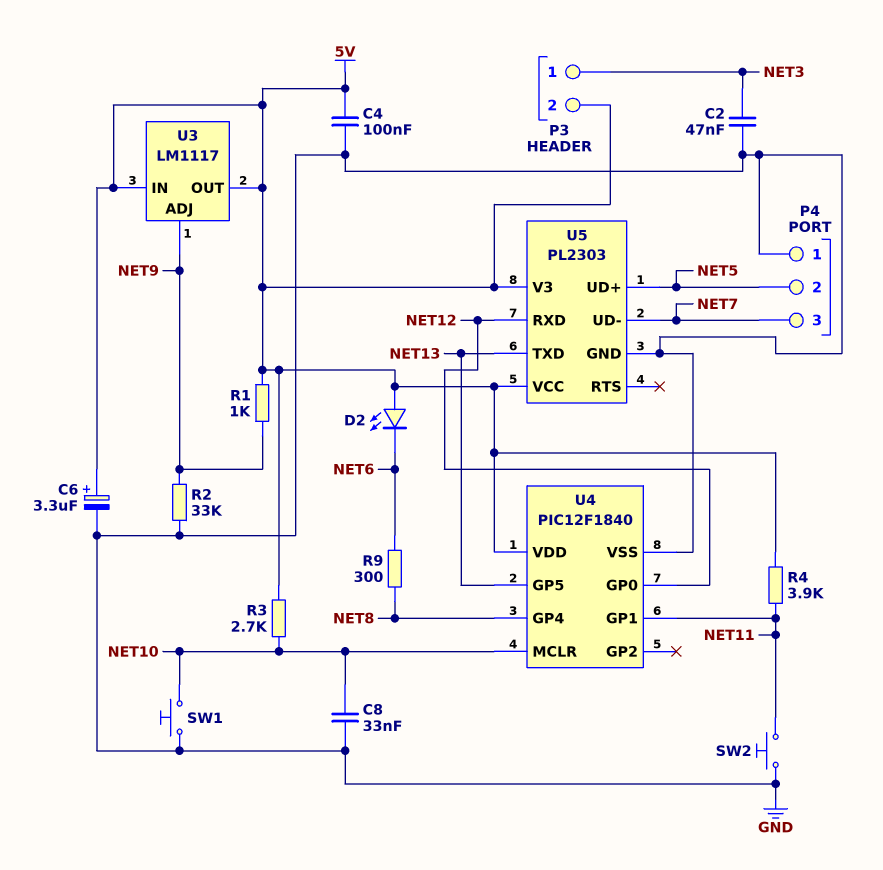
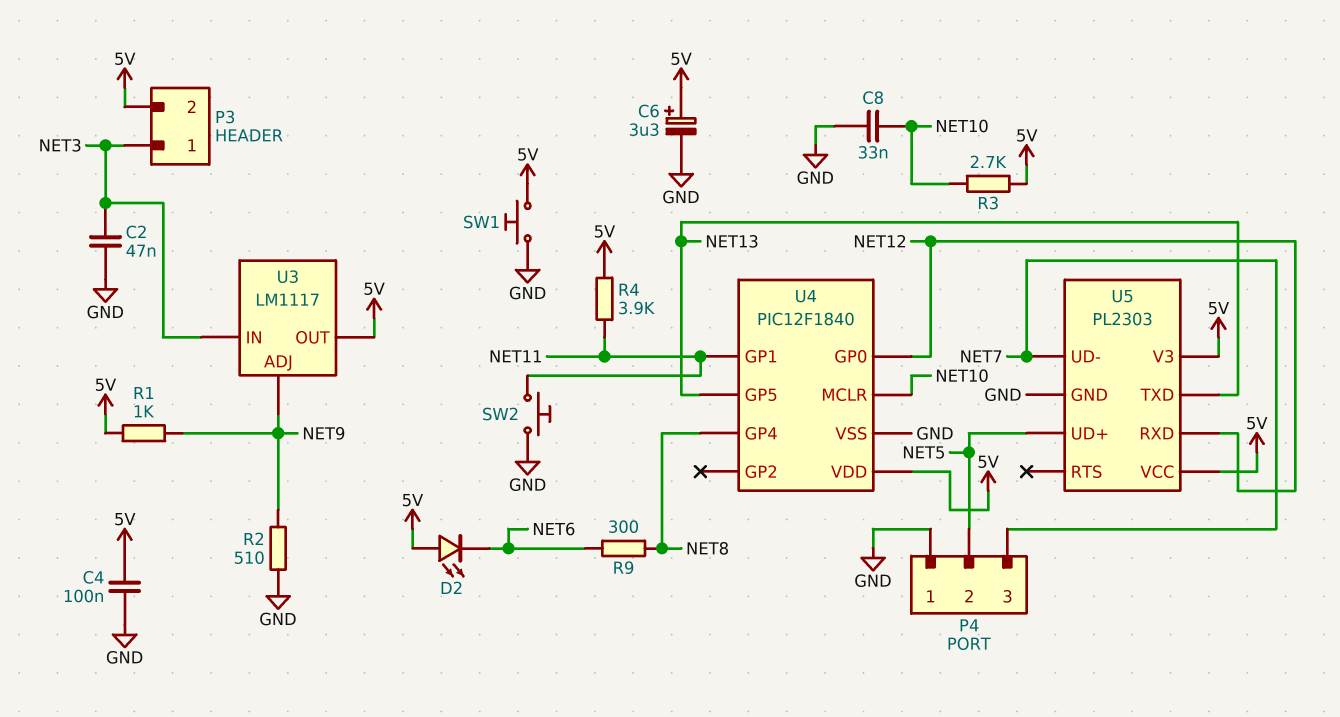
R2: 33k (GND, NET9) -> 510 (GND, NET9)
SW1: button (GND, NET10) -> button (5V, GND)
U3 pin IN: 5V -> NET3

